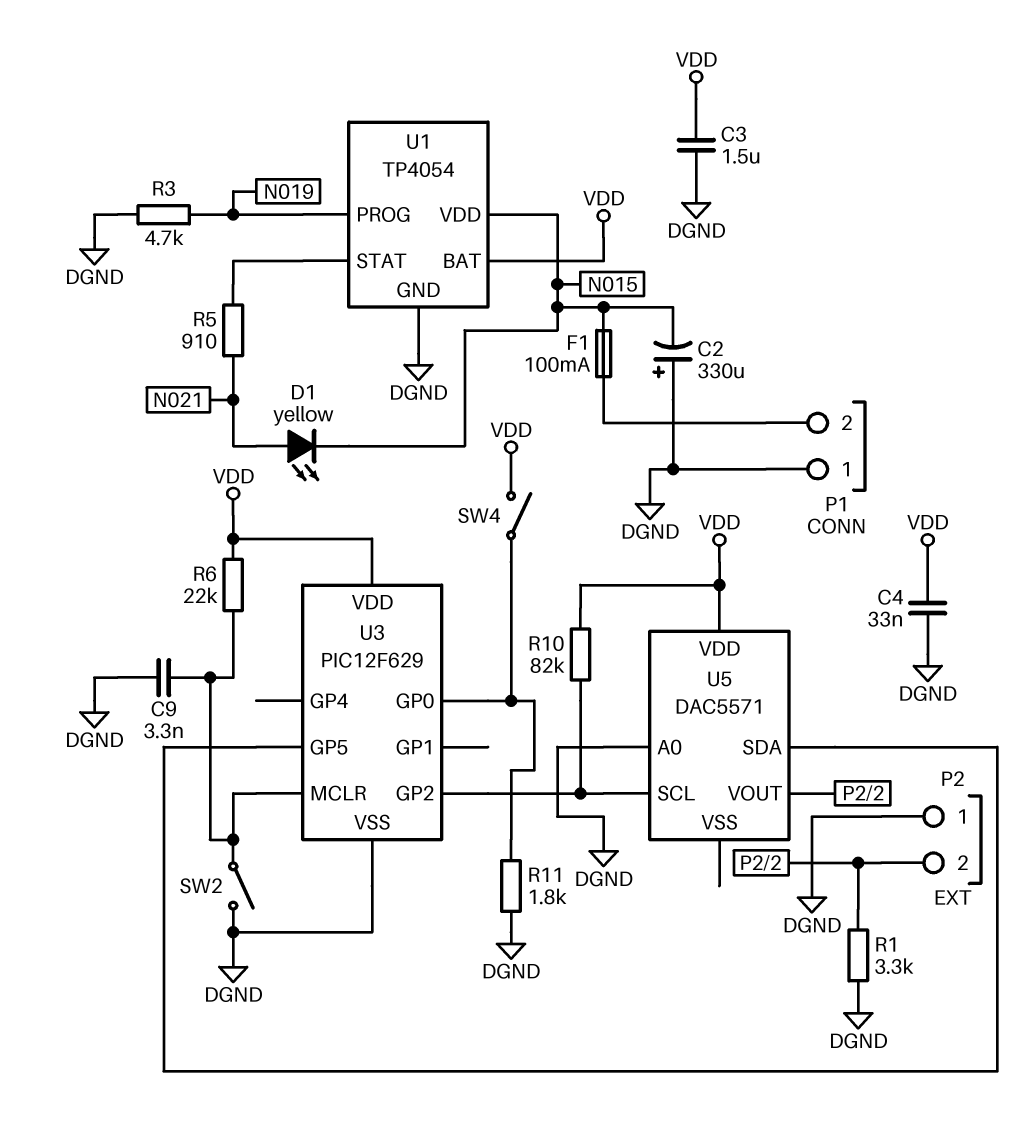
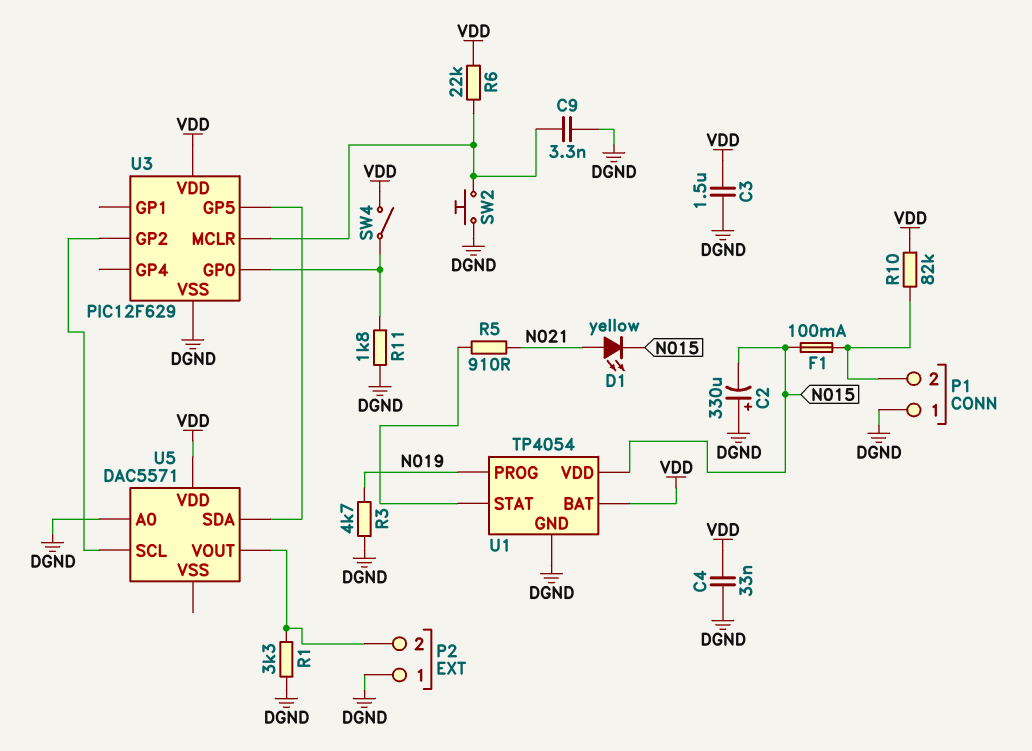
R10: 82k (U3/GP2, VDD) -> 82k (P1/2, VDD)
SW2: switch (DGND, U3/MCLR) -> button (DGND, U3/MCLR)

